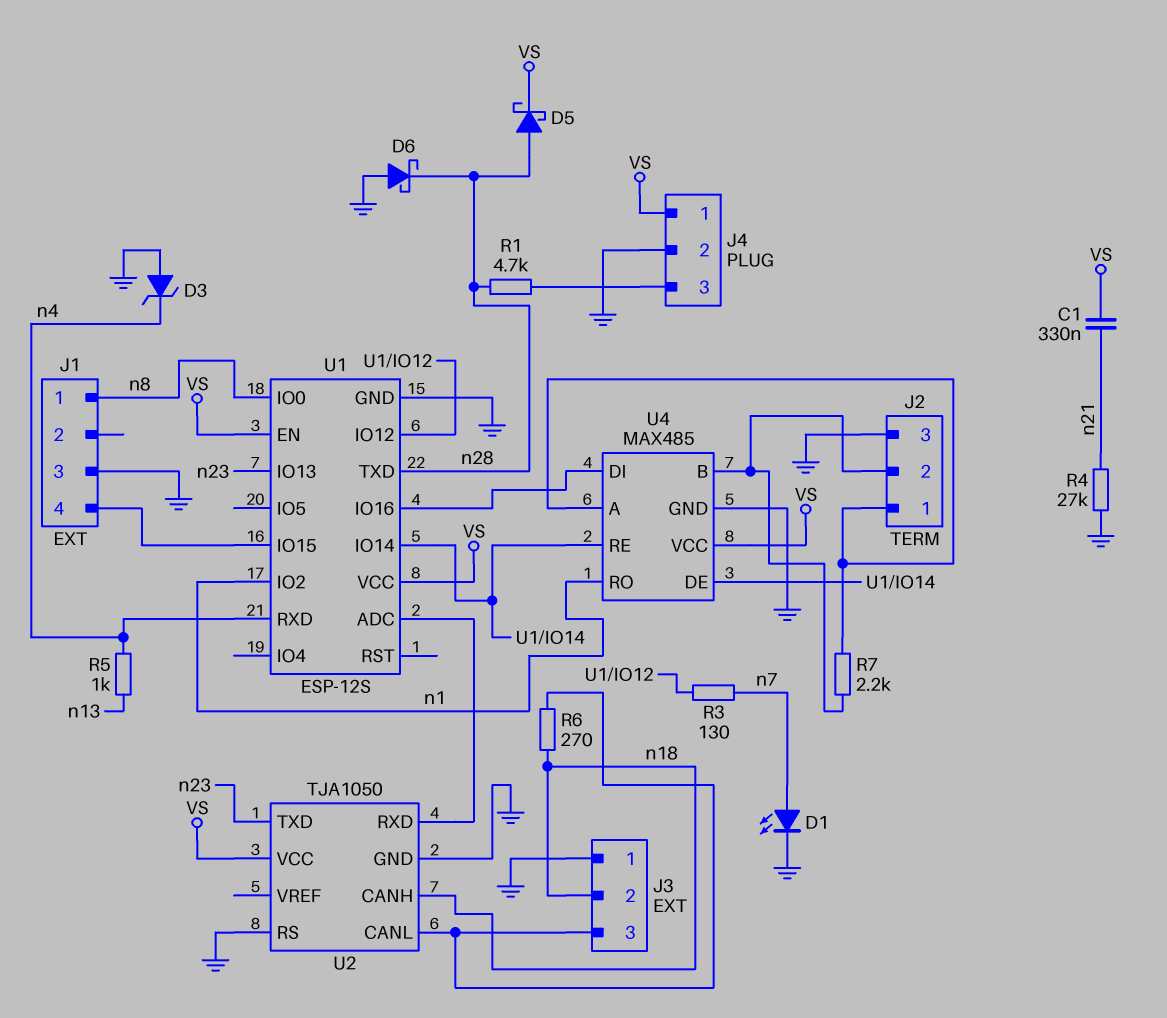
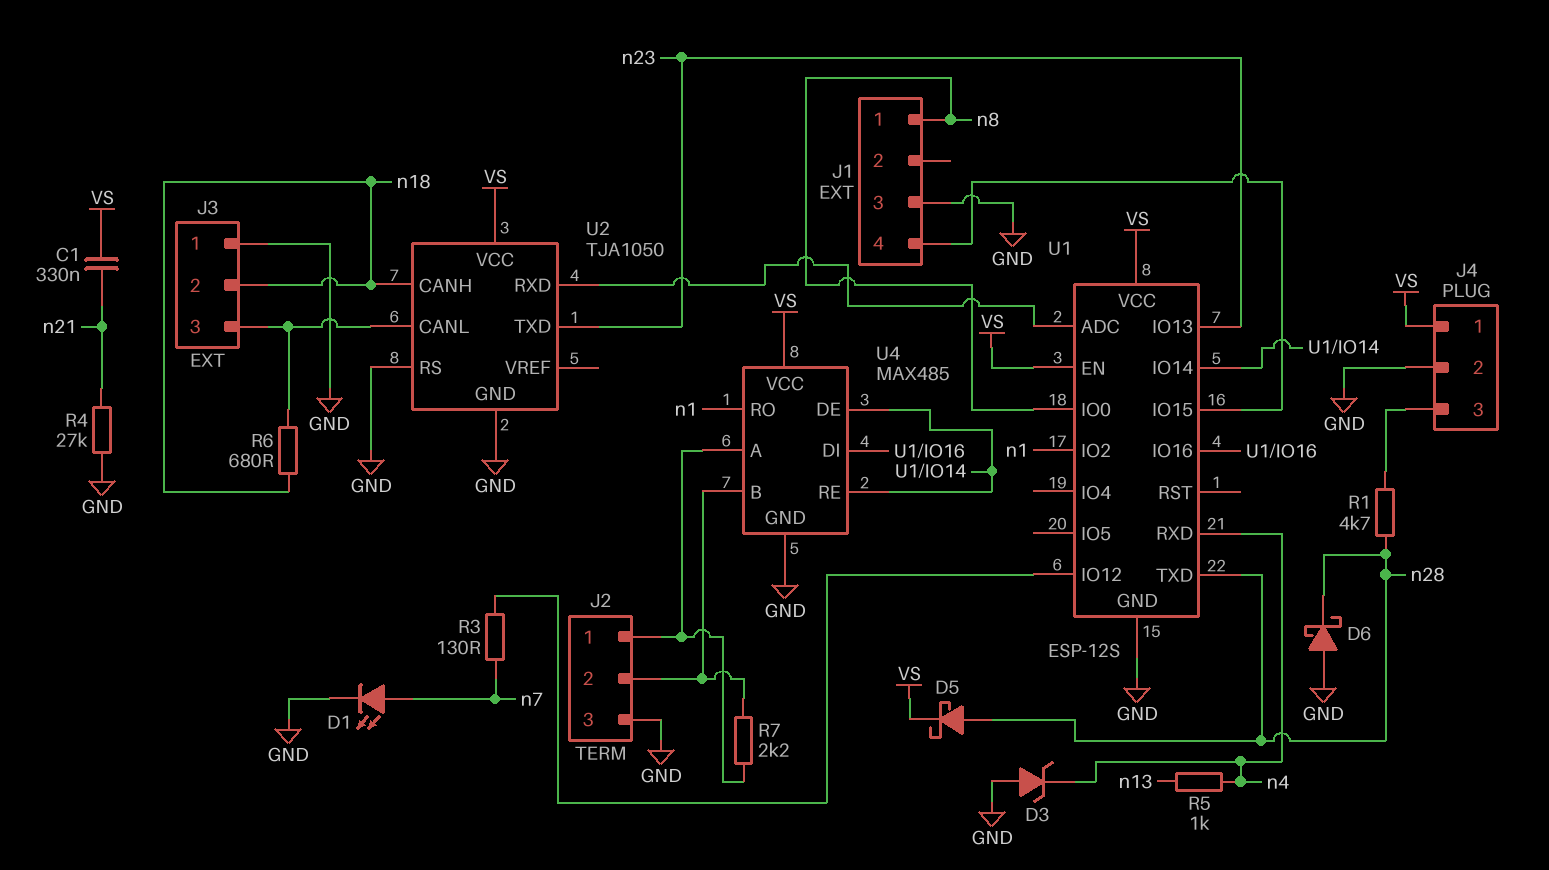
R6: 270 (J3/3, n18) -> 680 (J3/3, n18)

